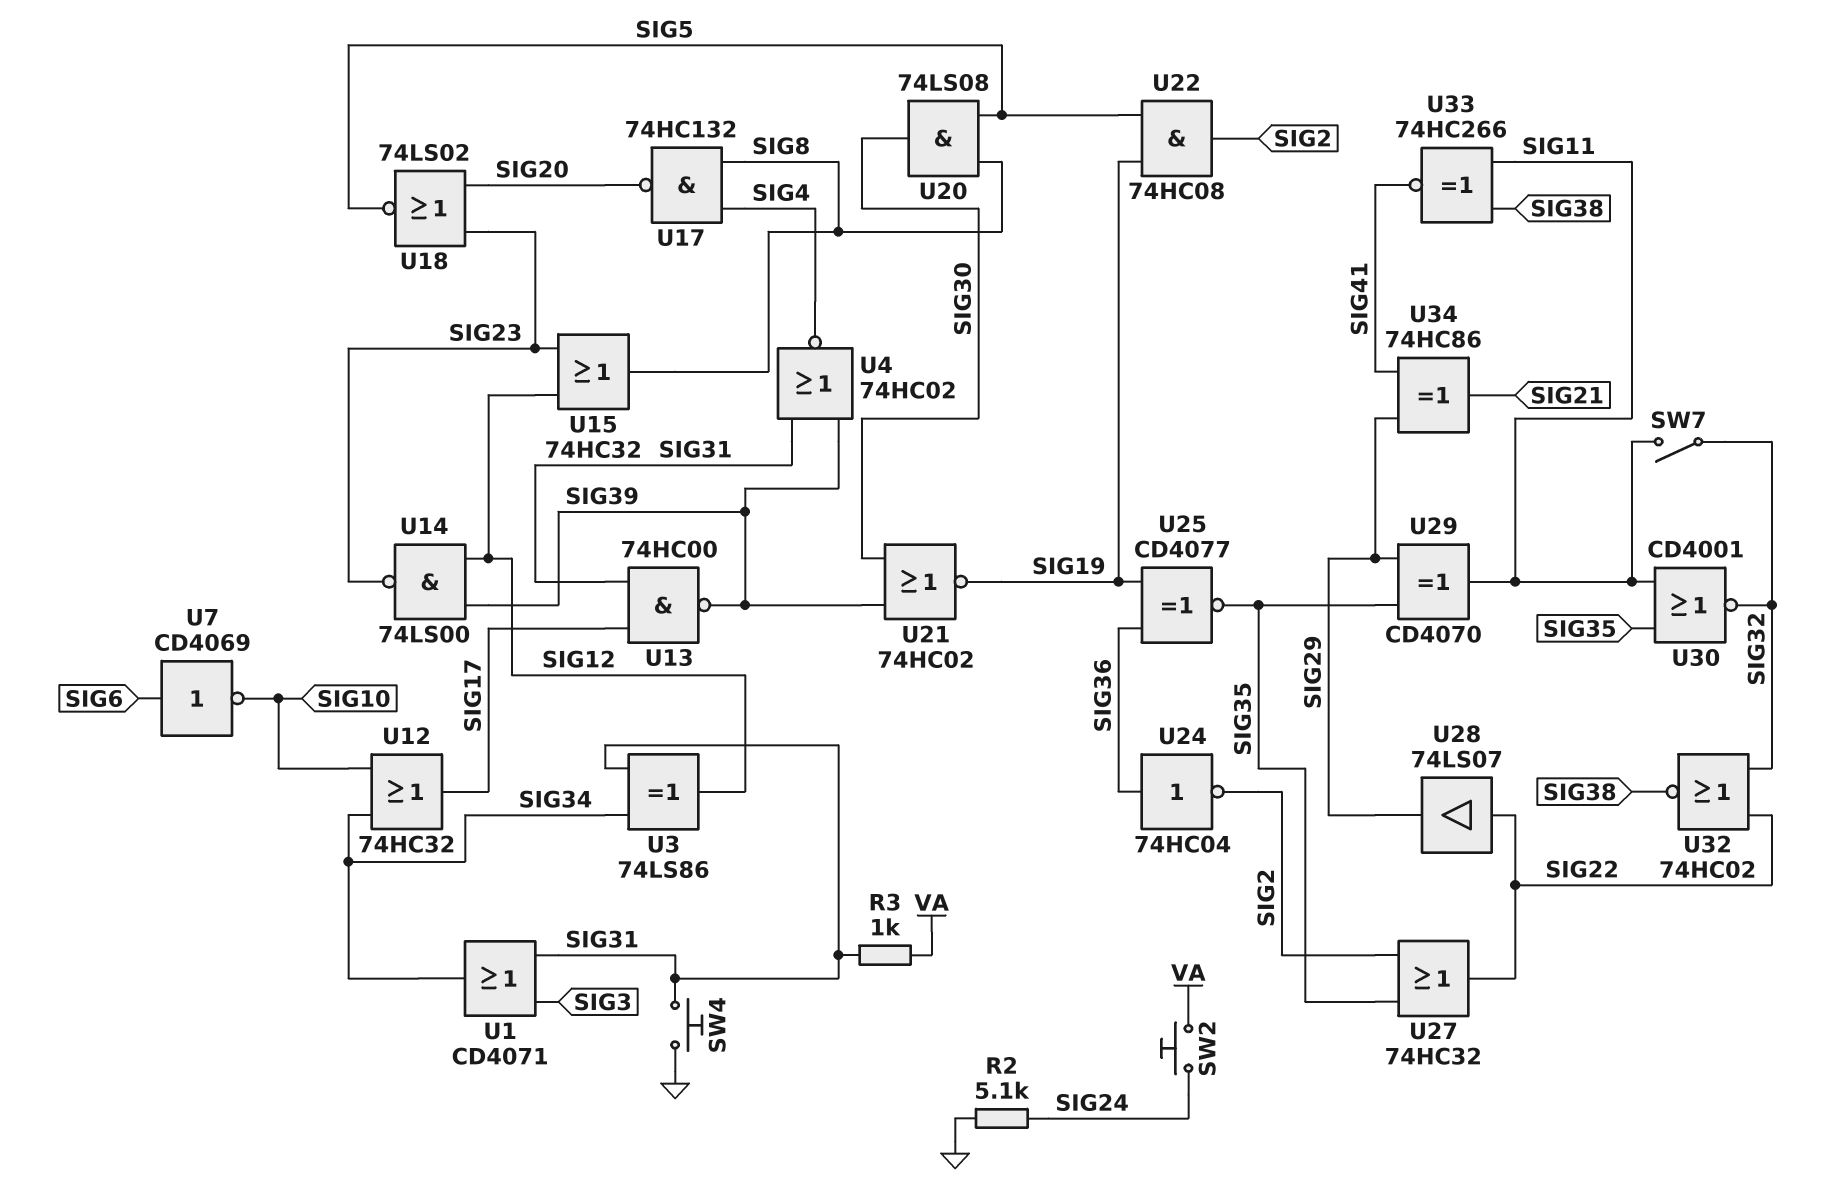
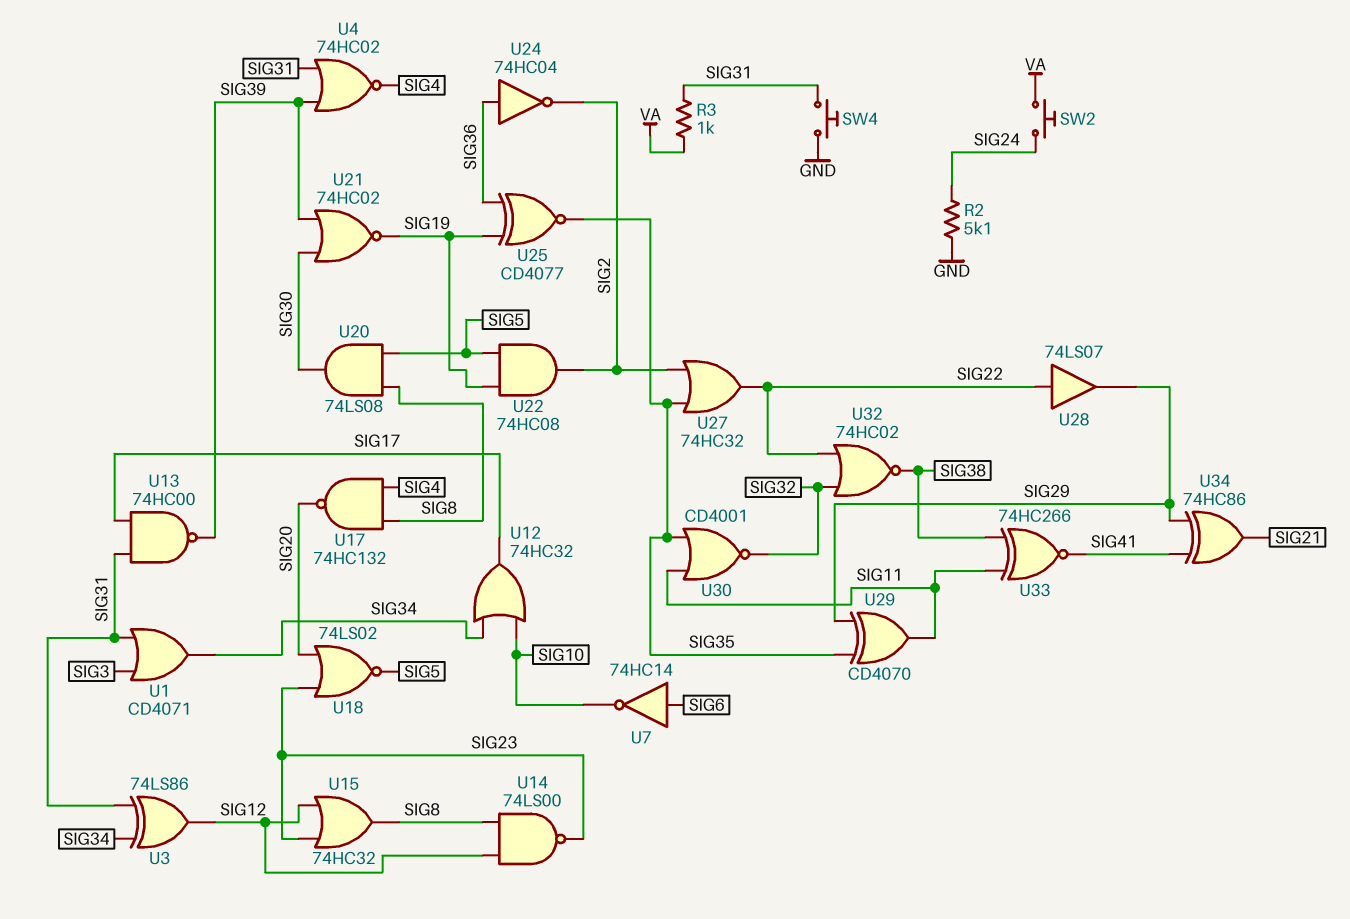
SW7: switch (SIG11, SIG32) -> none
U7: NOT CD4069 (in SIG6, out SIG10) -> NOT 74HC14 (in SIG6, out SIG10)
U14: NAND 74LS00 (in SIG12, in SIG39, out SIG23) -> NAND 74LS00 (in SIG8, in SIG12, out SIG23)

